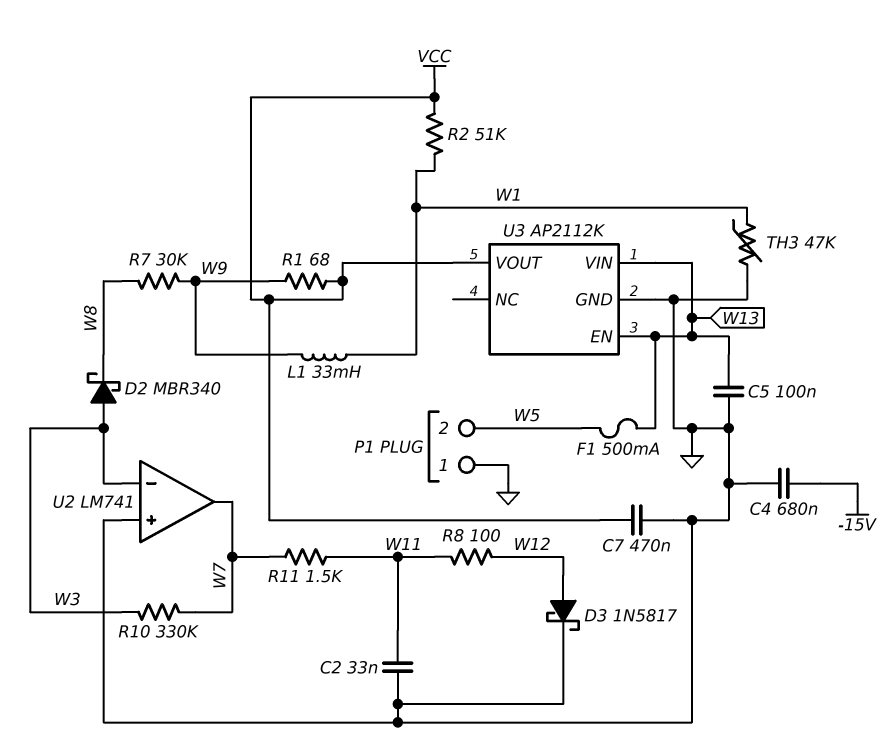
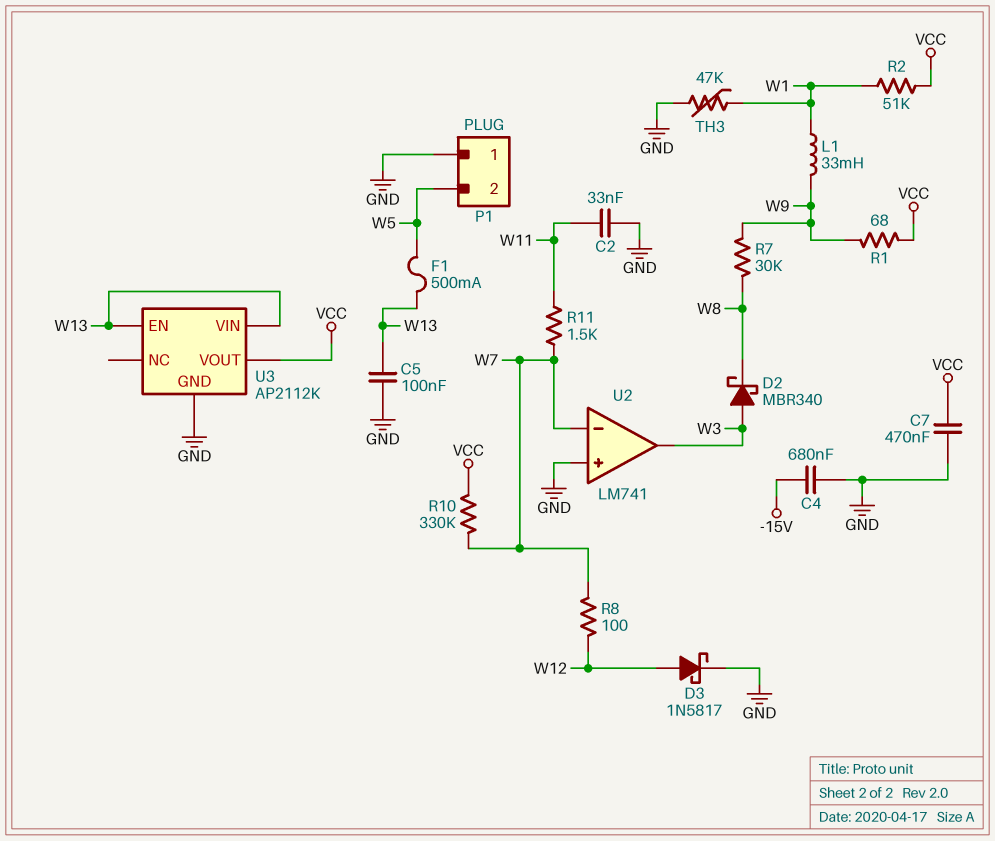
R8: 100 (W11, W12) -> 100 (W7, W12)
R10: 330k (W3, W7) -> 330k (VCC, W7)
U2 pin in-: W3 -> W7
U2 pin out: W7 -> W3

